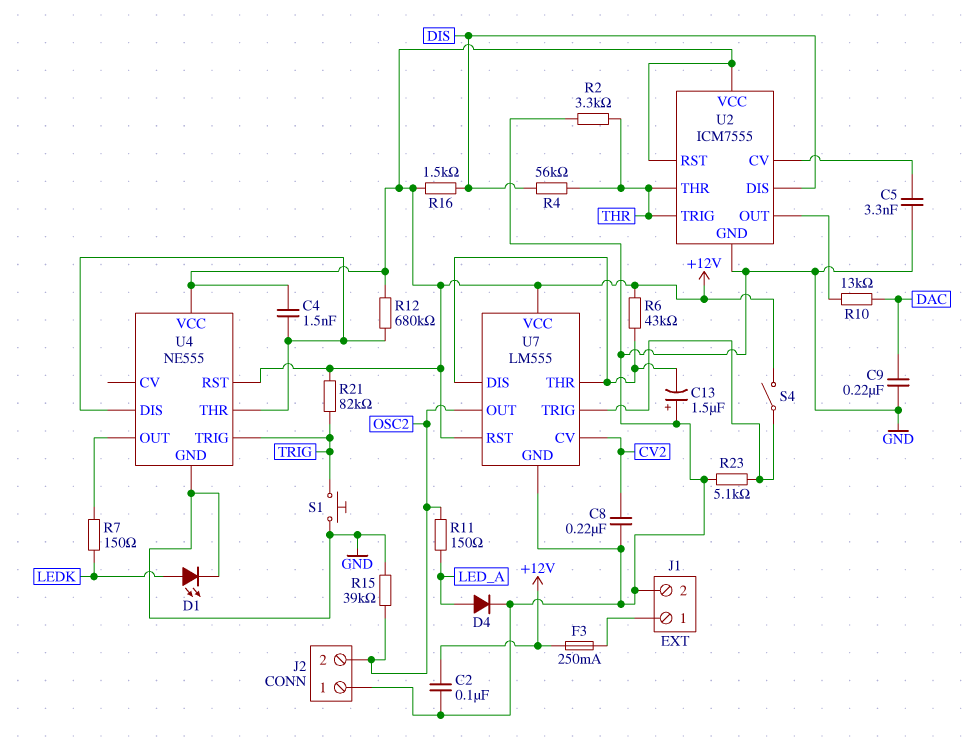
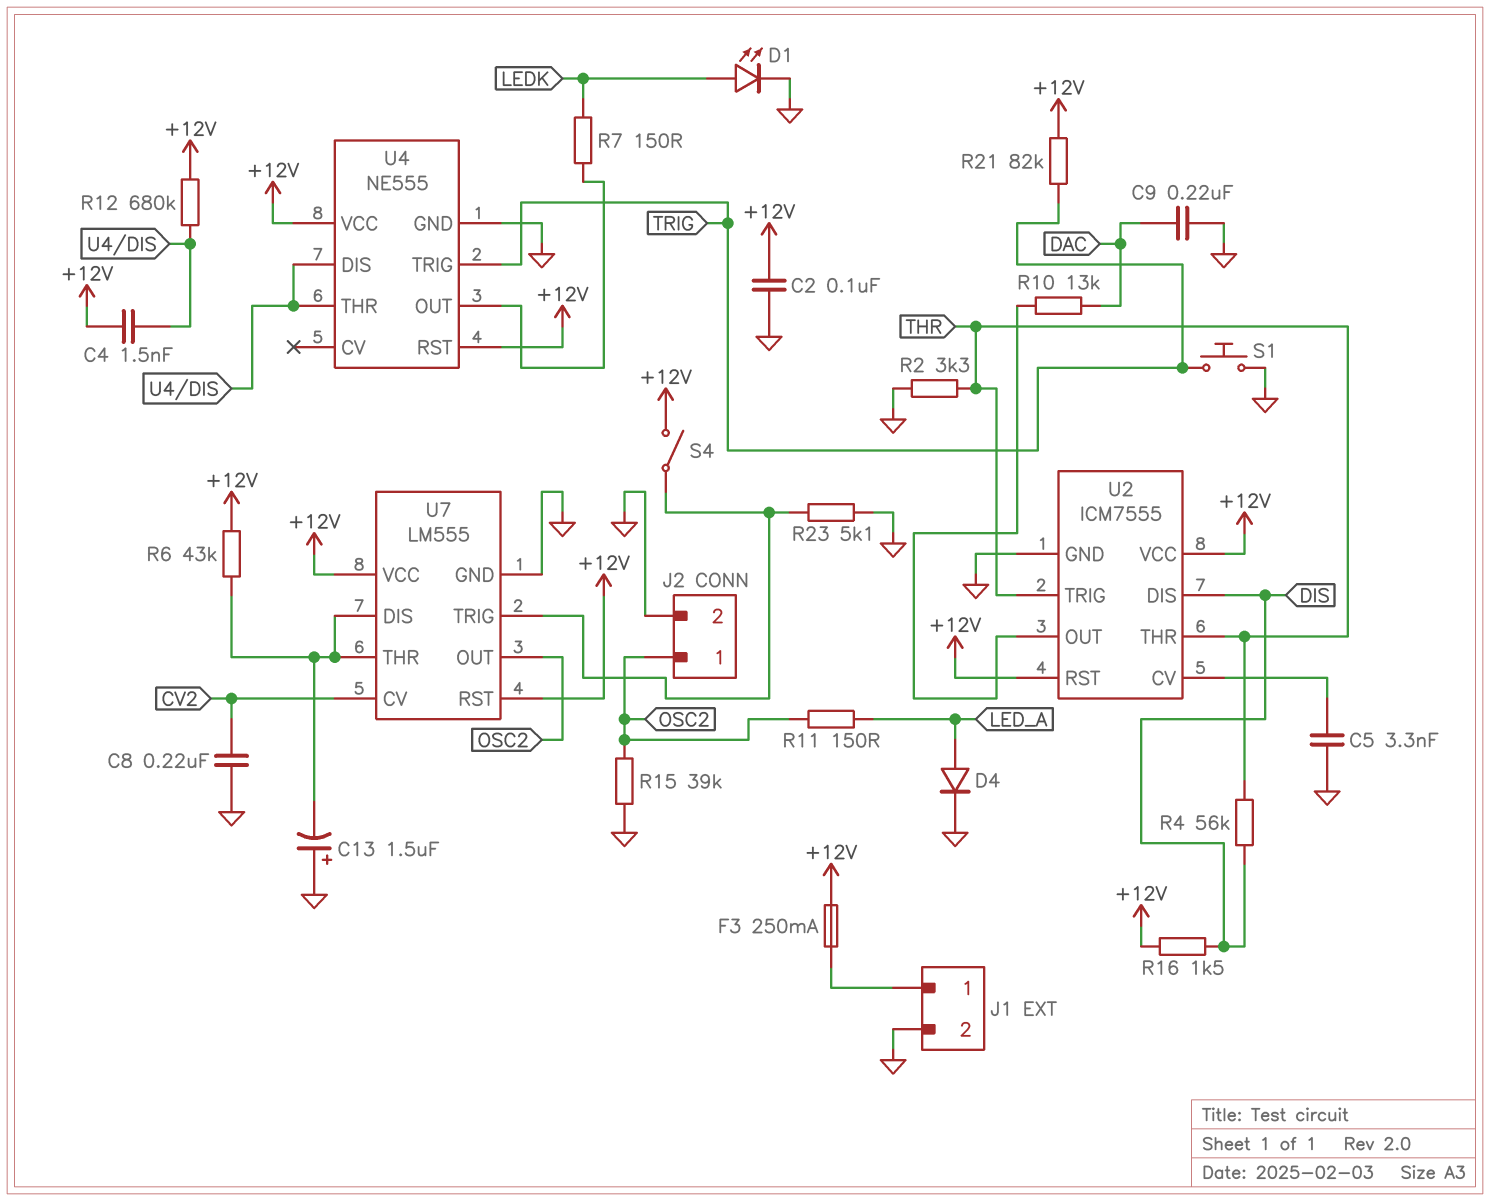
J2 pin 1: GND -> OSC2
J2 pin 2: OSC2 -> GND

